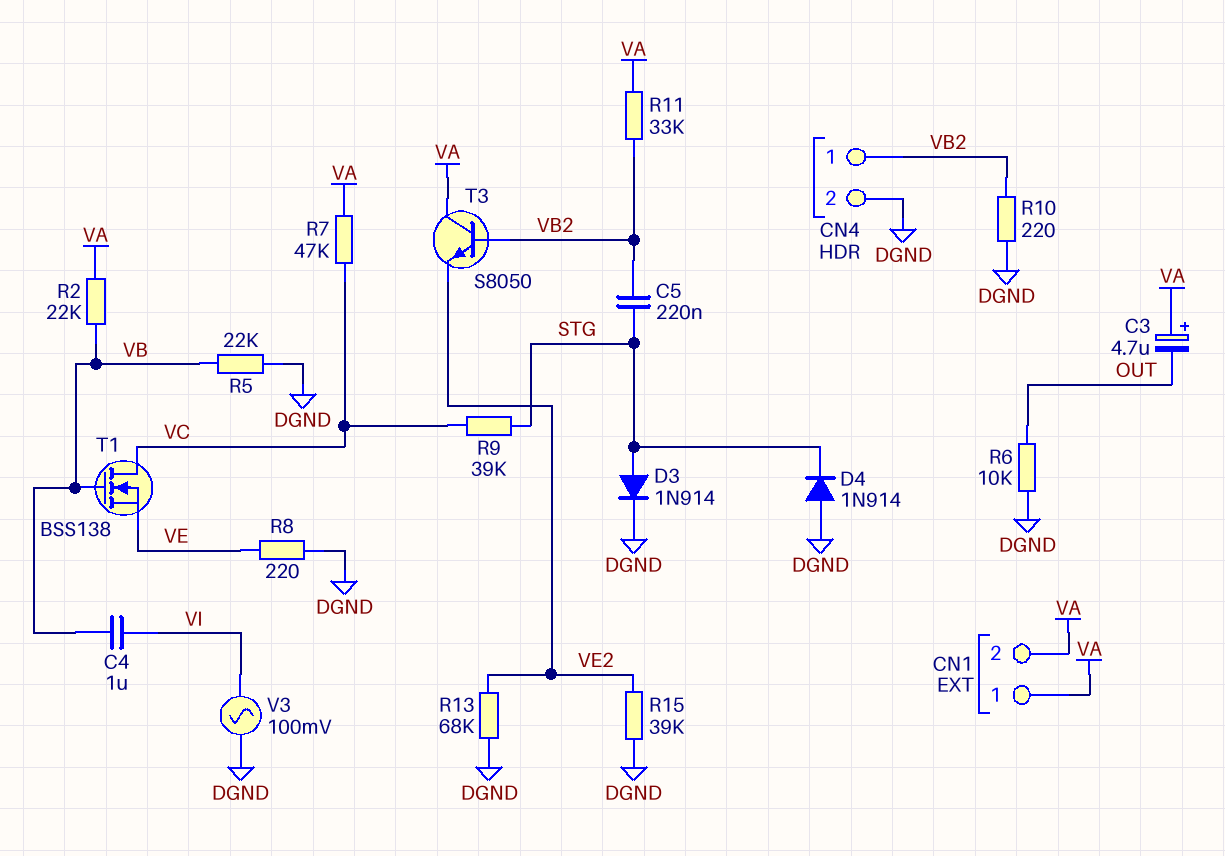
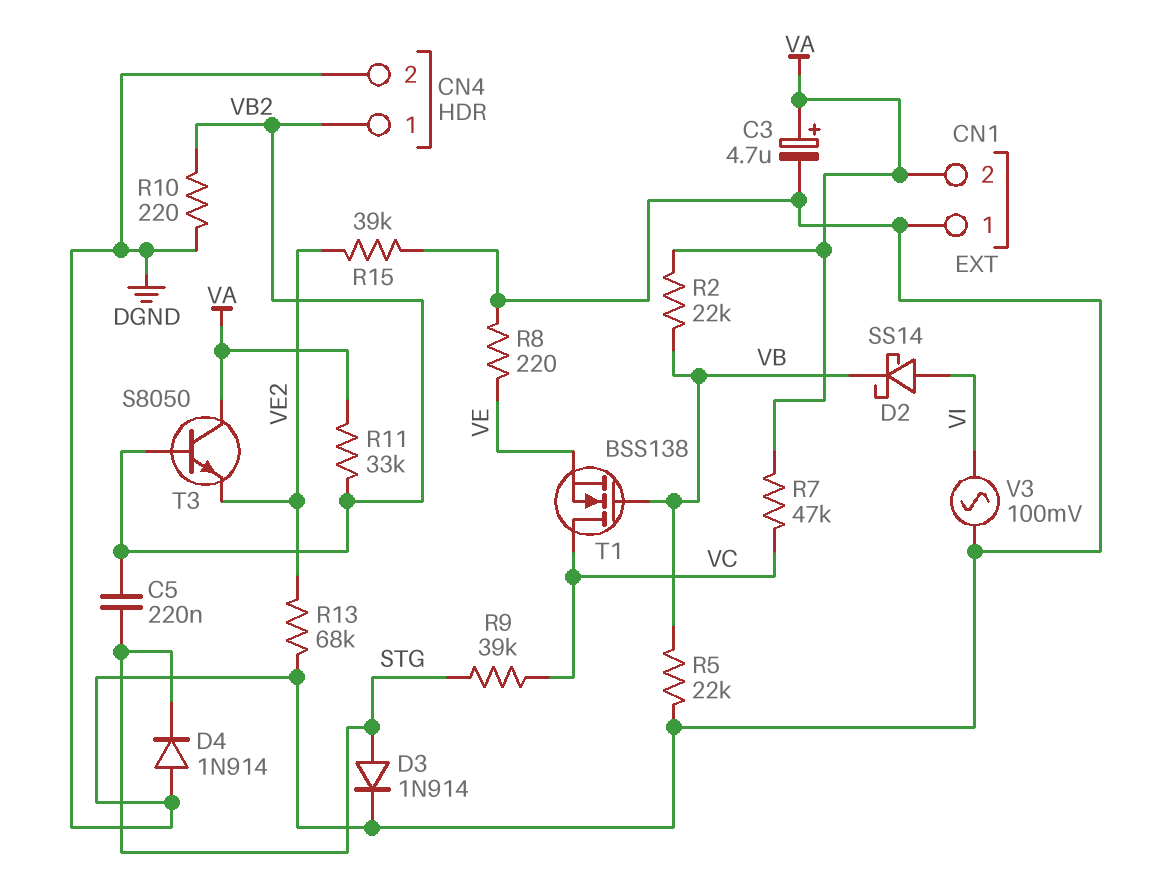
C3: 4.7uF (plus VA, minus OUT) -> 4.7uF (plus VA, minus DGND)
C4: 1uF (VB, VI) -> none
CN1 pin 1: VA -> DGND
D2: none -> schottky SS14 (A VI, K VB)
R6: 10k (DGND, OUT) -> none

